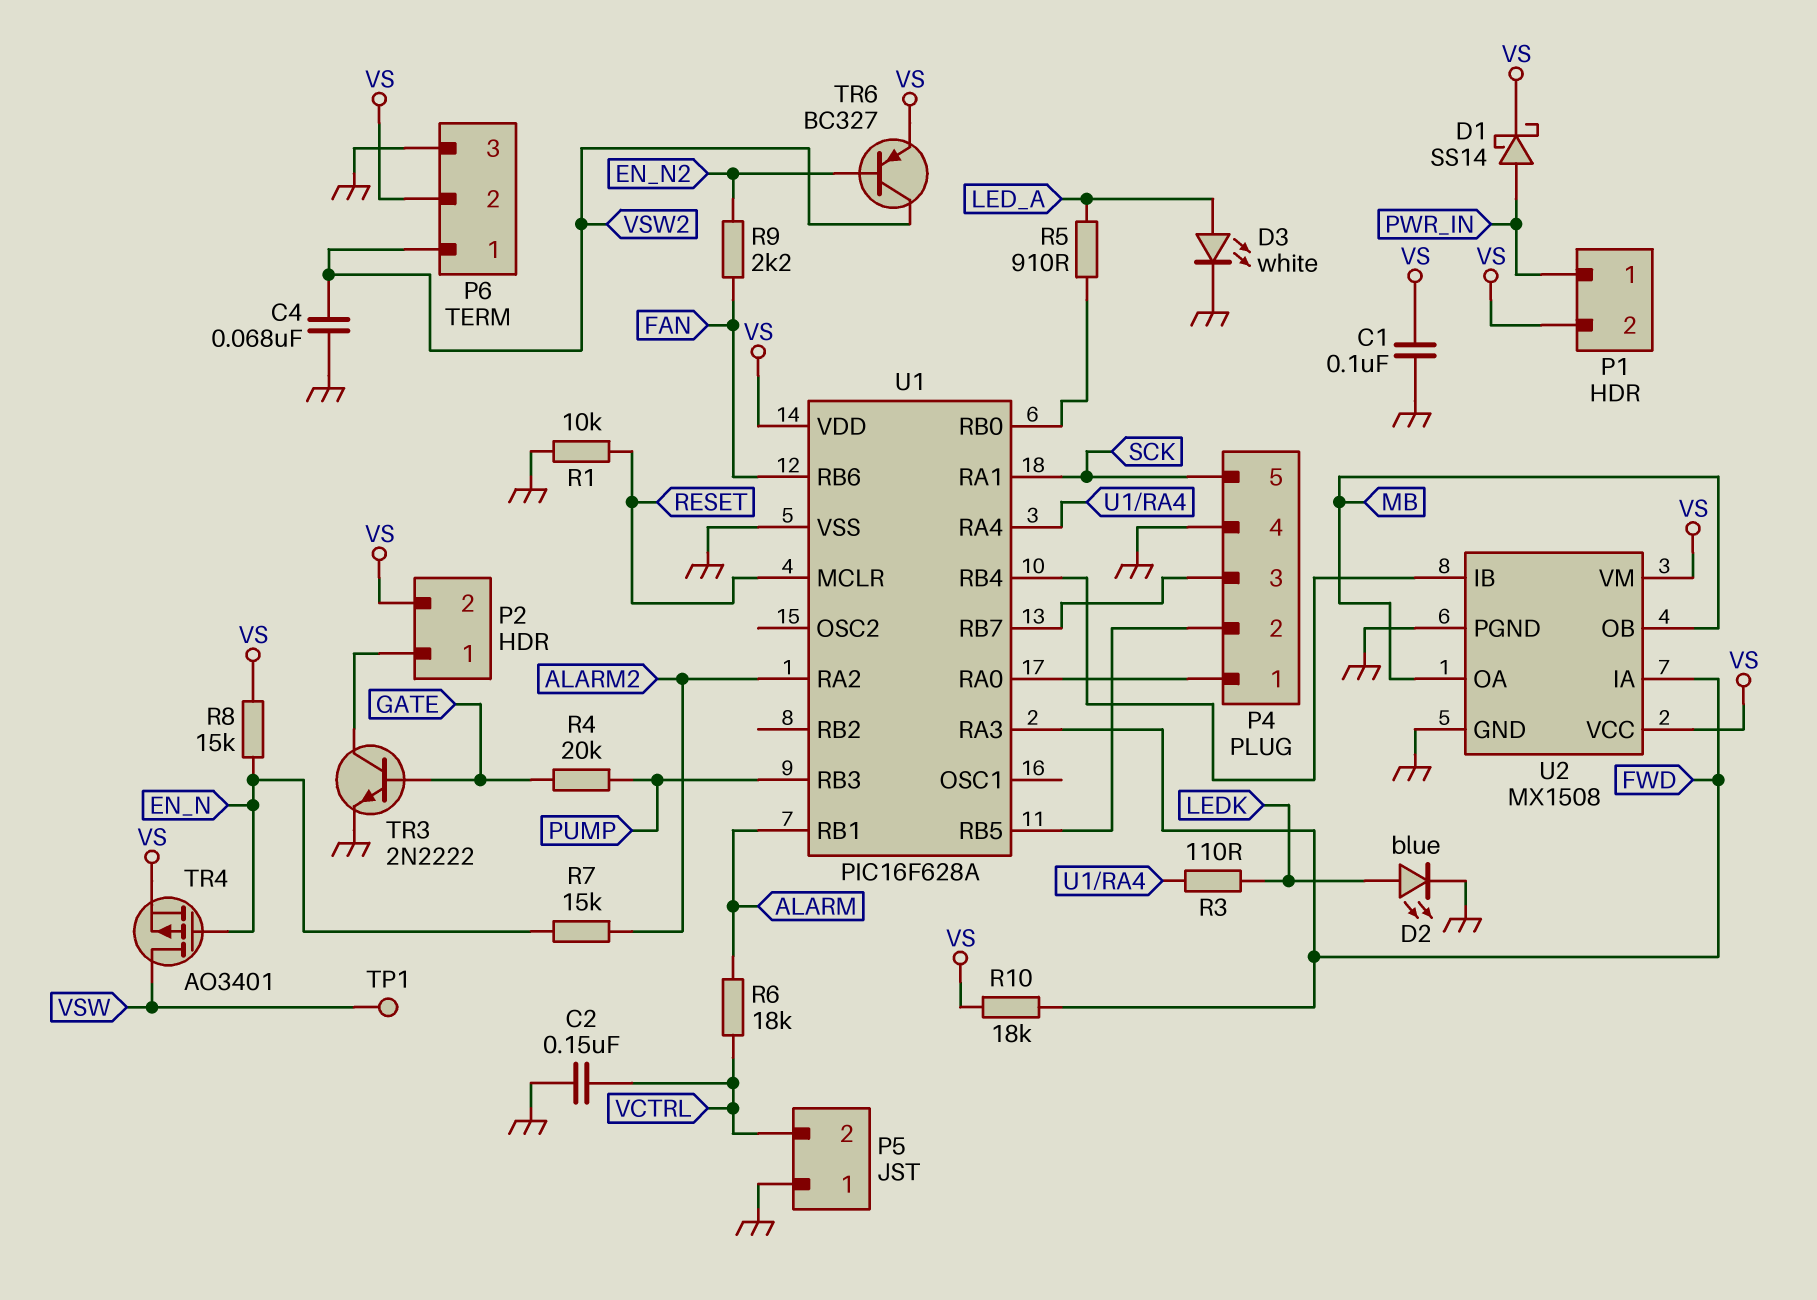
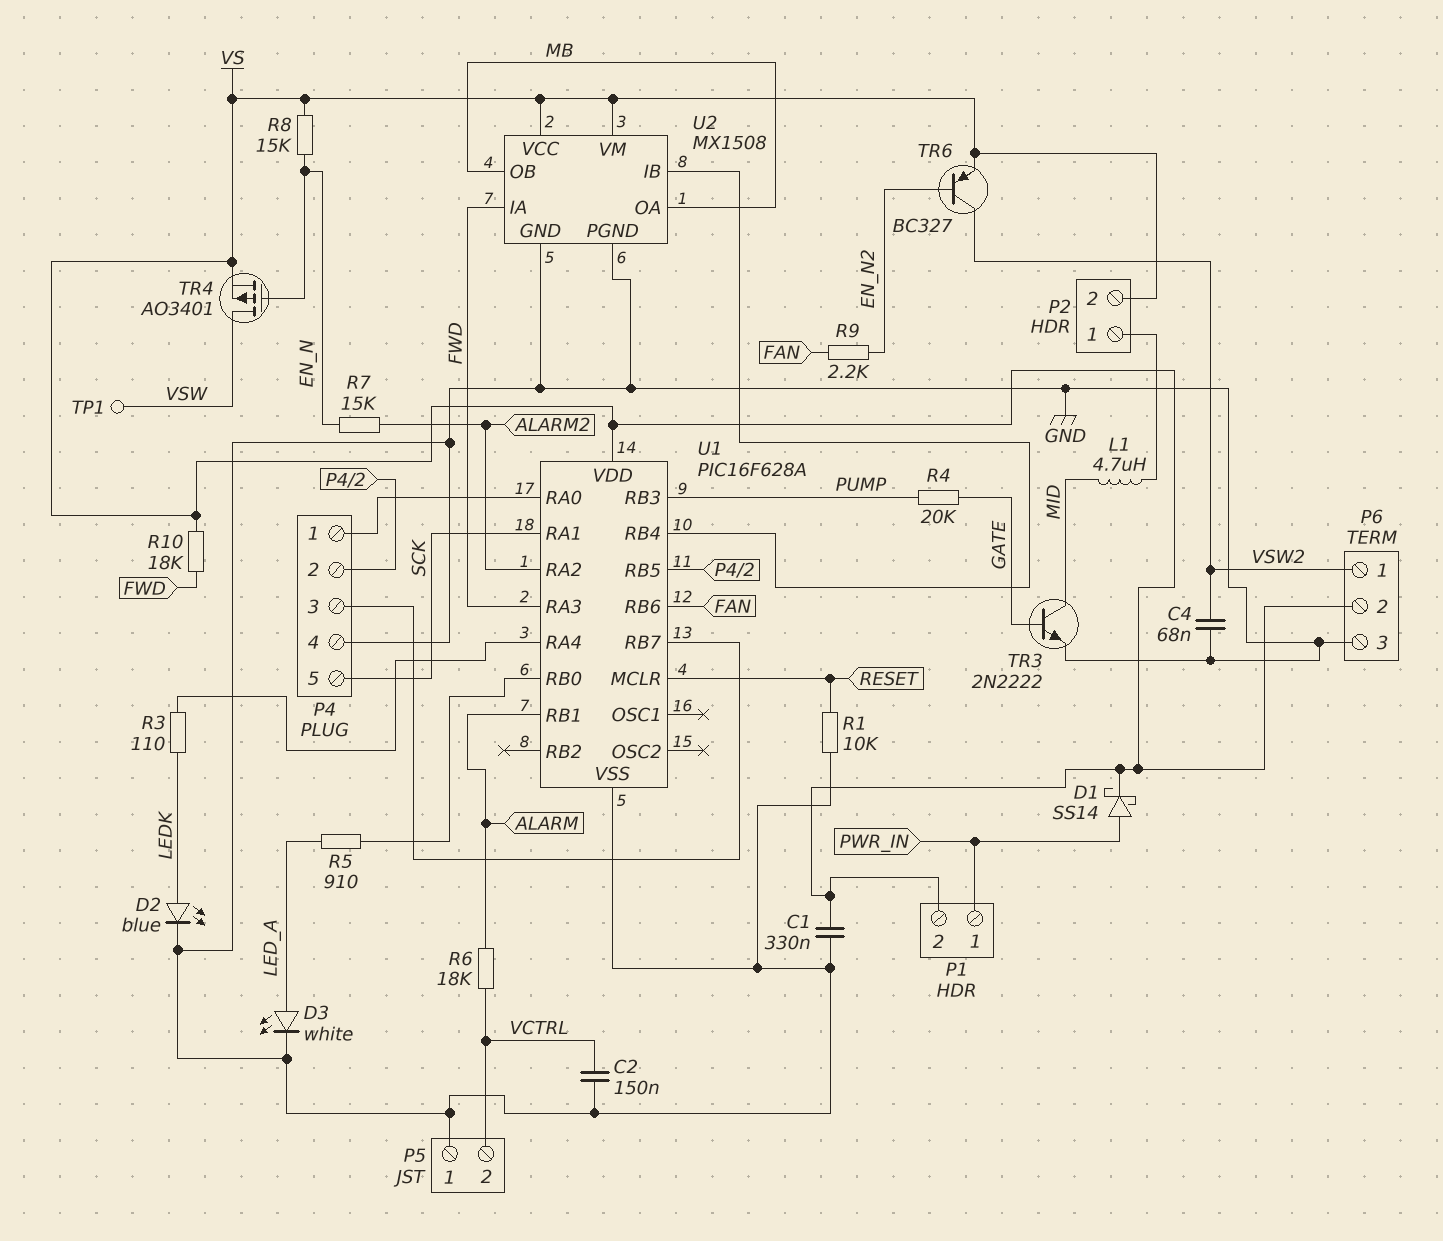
C1: 100nF (GND, VS) -> 330nF (GND, VS)
L1: none -> 4.7uH (MID, P2/1)
TR3: NPN 2N2222 (B GATE, C P2/1, E GND) -> NPN 2N2222 (B GATE, C MID, E GND)

